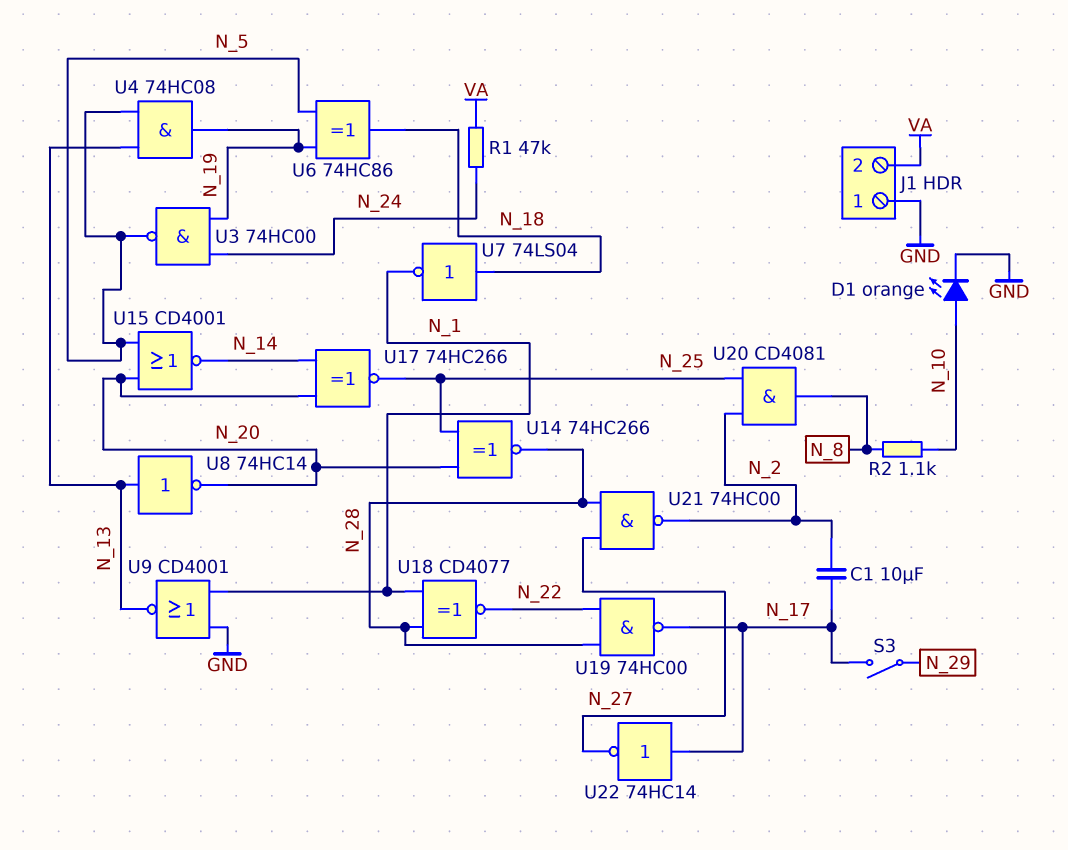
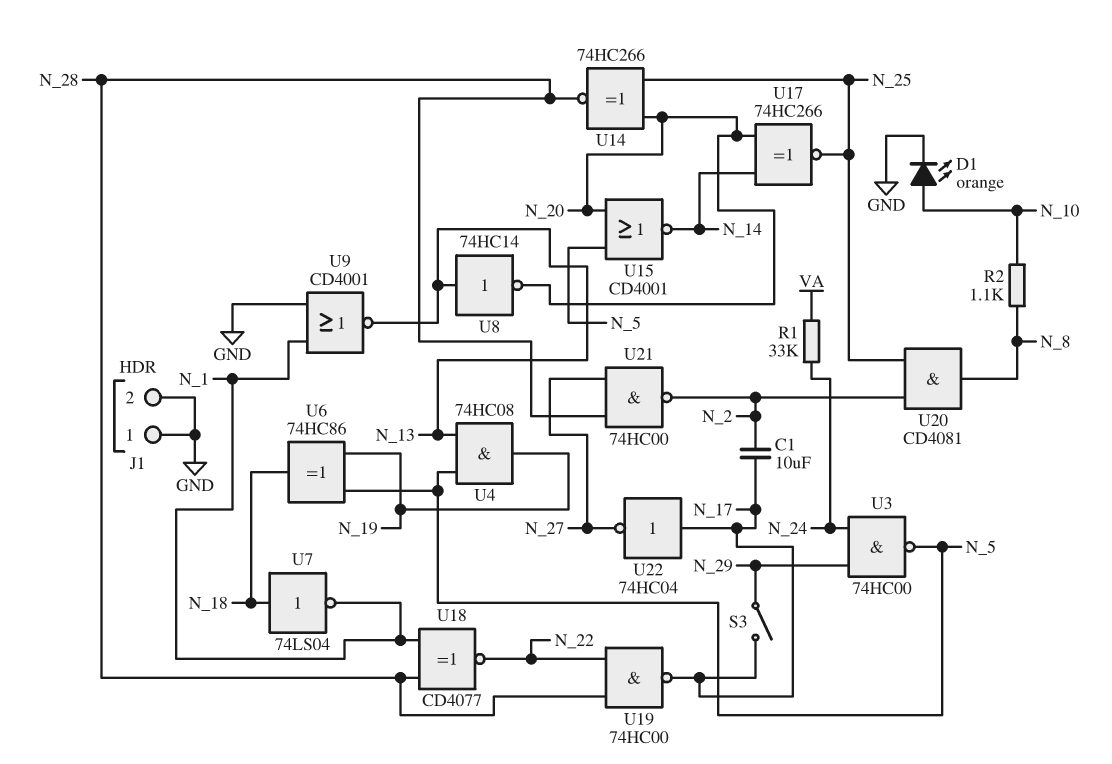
J1 pin 2: VA -> GND
R1: 47k (N_24, VA) -> 33k (N_24, VA)
U3: NAND 74HC00 (in N_19, in N_24, out N_5) -> NAND 74HC00 (in N_24, in N_29, out N_5)
U22: NOT 74HC14 (in N_17, out N_27) -> NOT 74HC04 (in N_17, out N_27)

